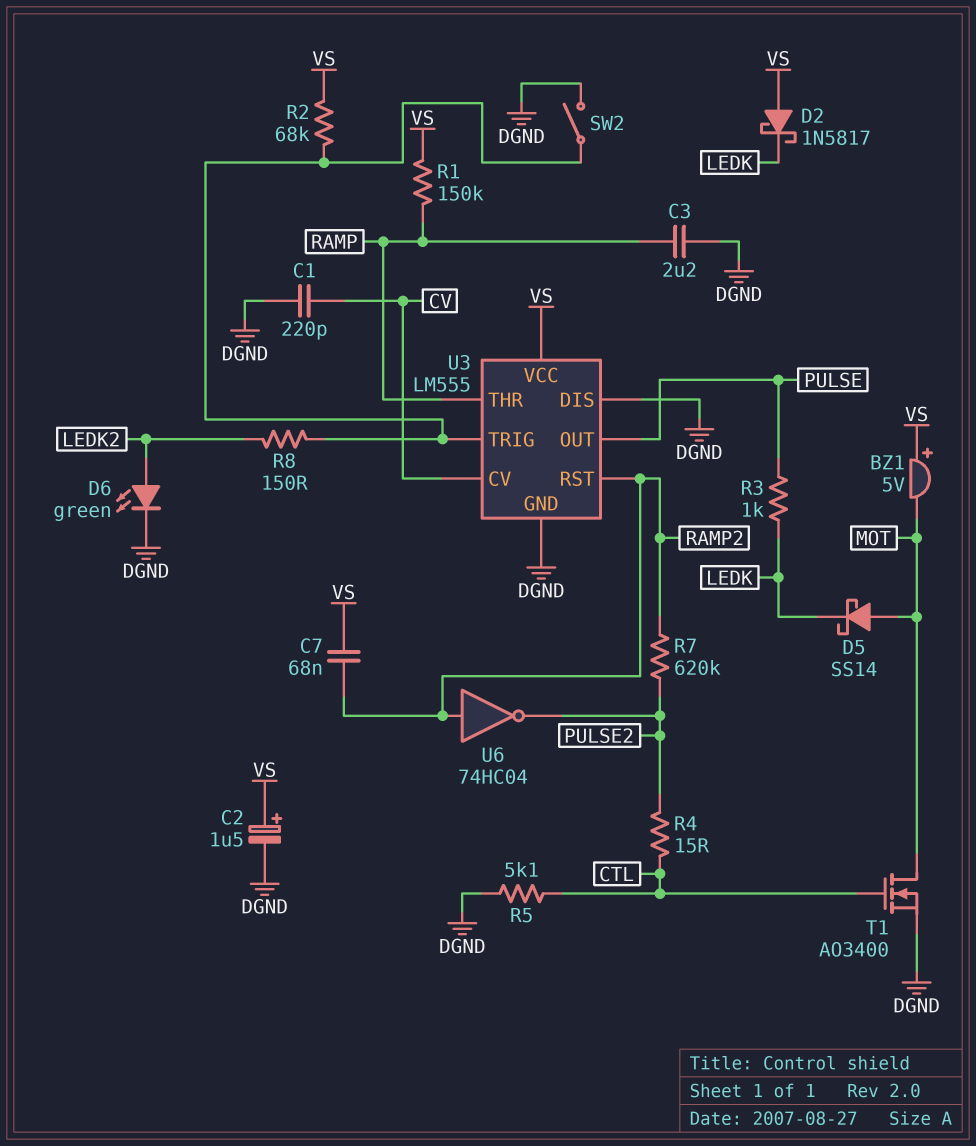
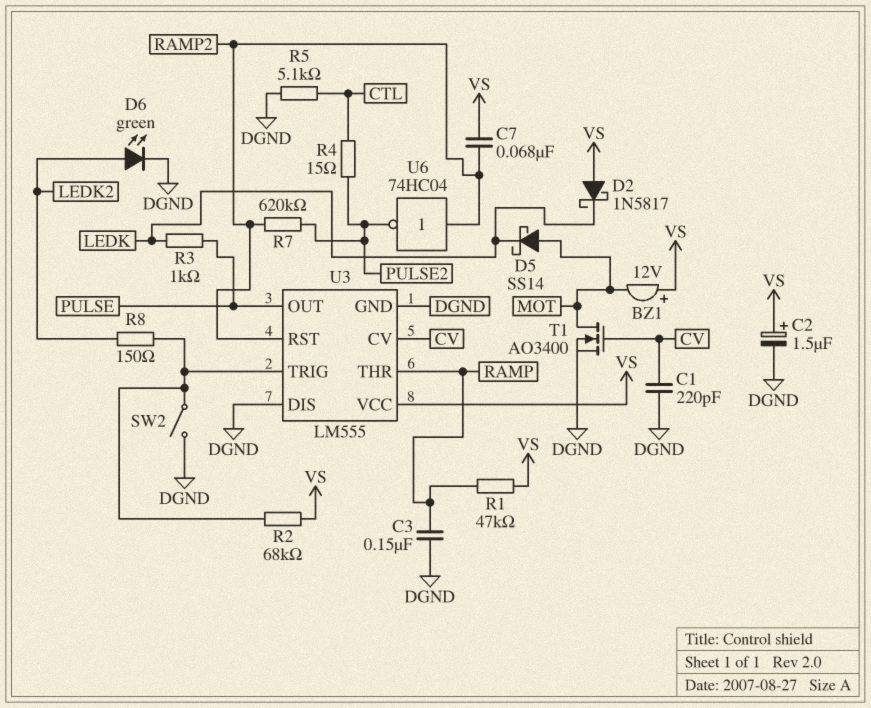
BZ1: buzzer 5V (plus VS, minus MOT) -> buzzer 12V (plus VS, minus MOT)
C3: 2.2uF (DGND, RAMP) -> 150nF (DGND, RAMP)
R1: 150k (RAMP, VS) -> 47k (RAMP, VS)
T1: NMOS AO3400 (G CTL, D MOT, S DGND) -> NMOS AO3400 (G CV, D MOT, S DGND)

